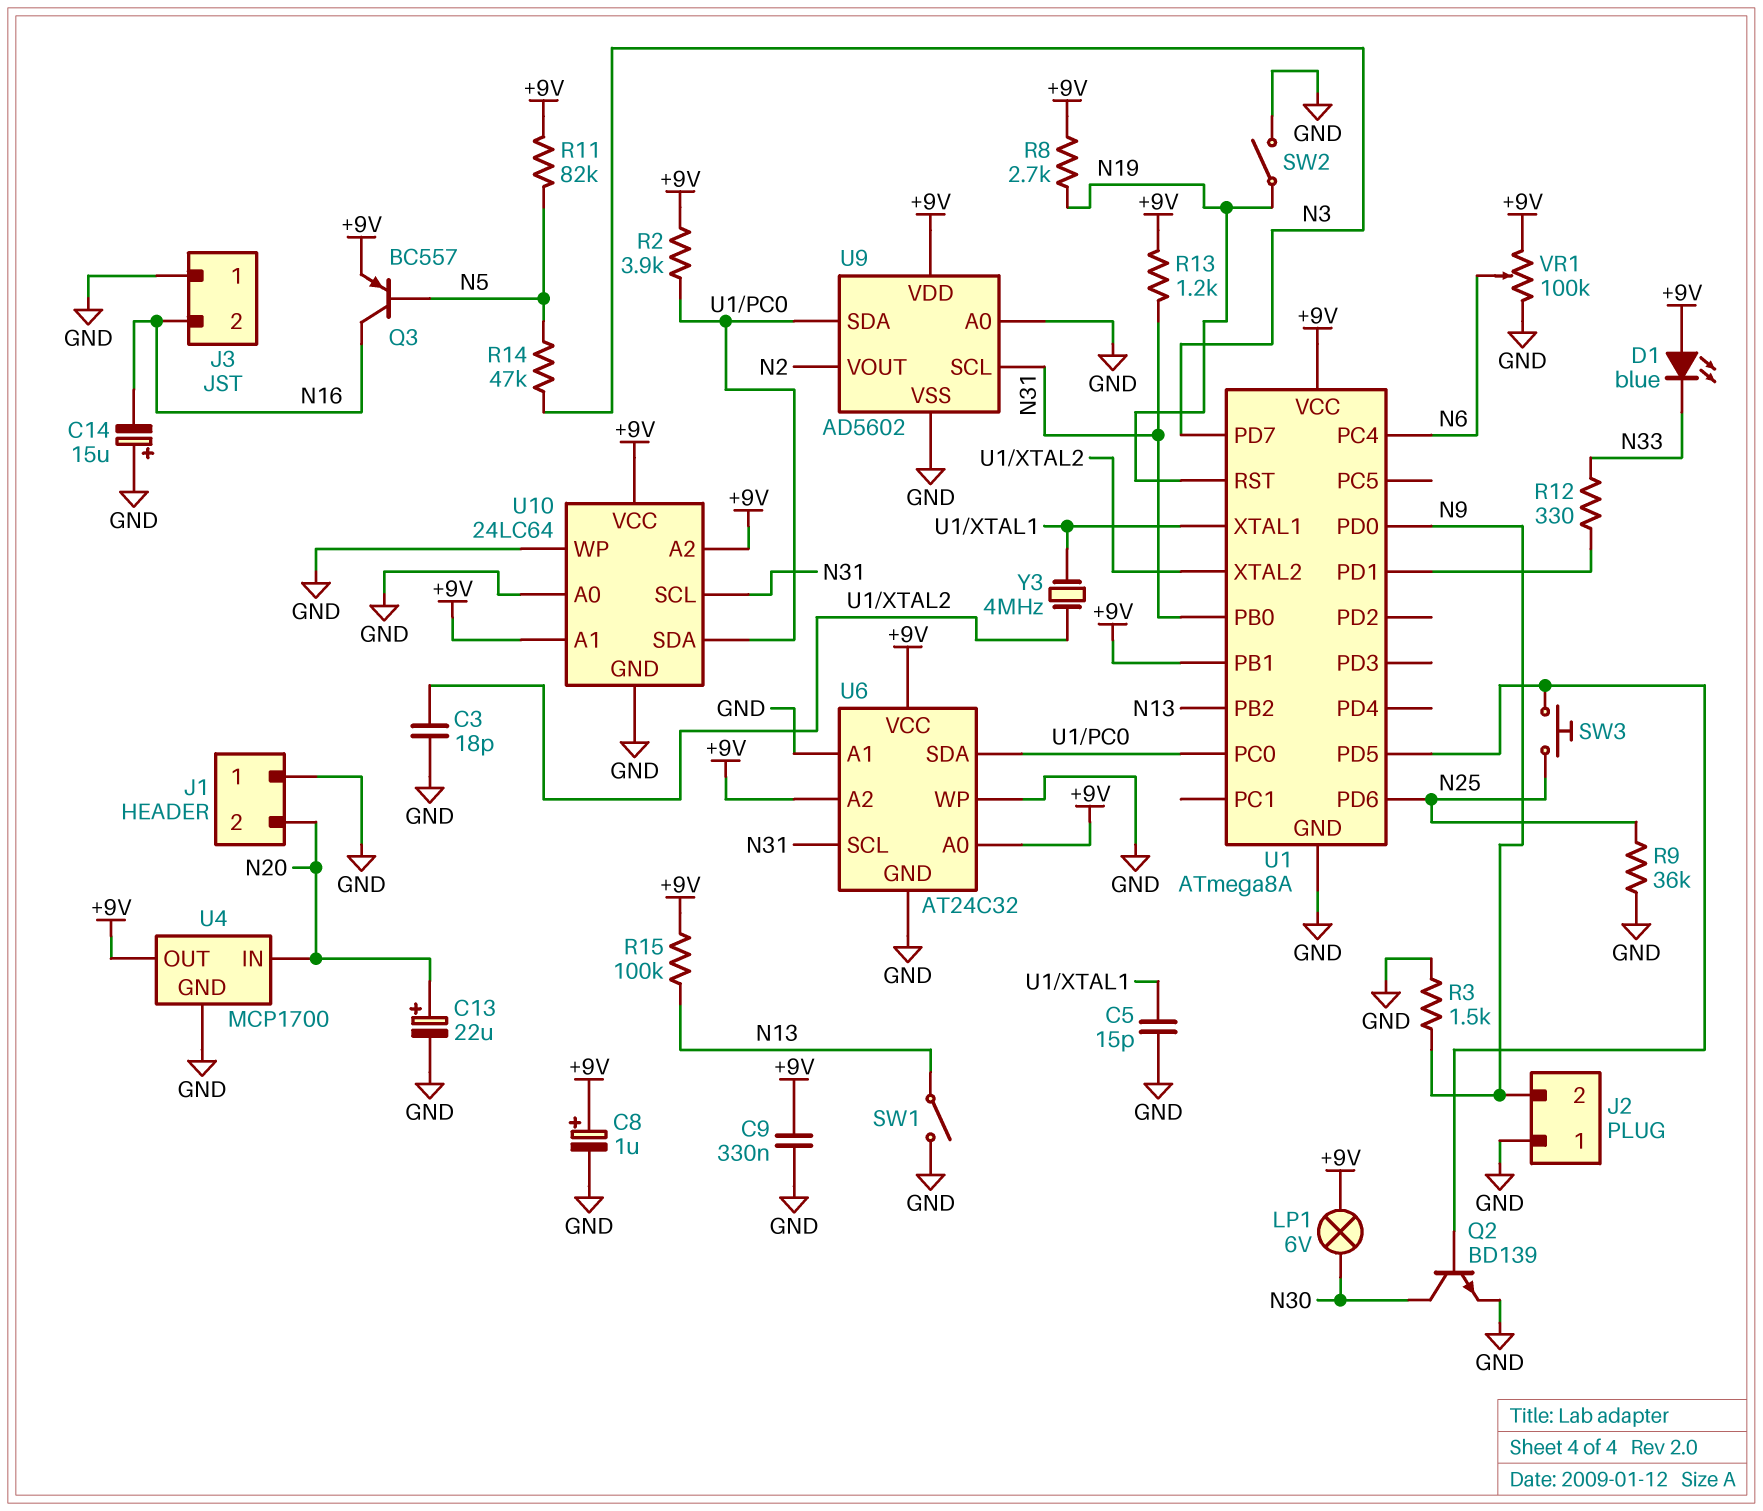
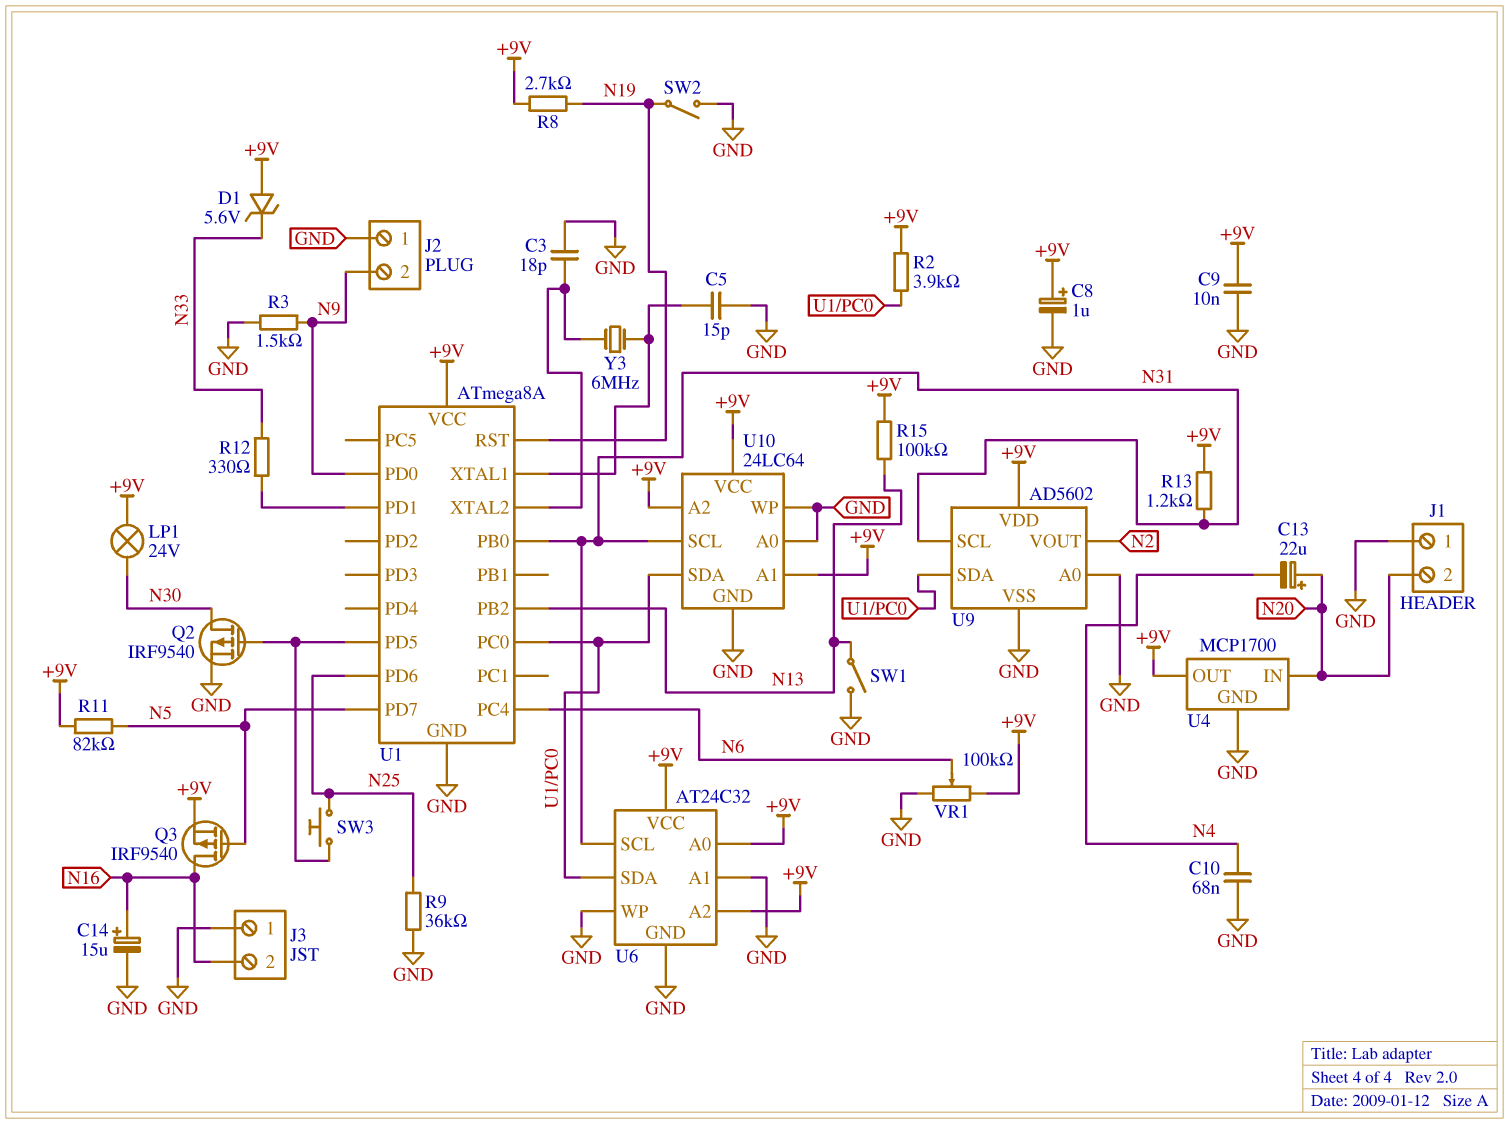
C9: 330nF (+9V, GND) -> 10nF (+9V, GND)
C10: none -> 68nF (GND, N4)
C13: 22uF (plus N20, minus GND) -> 22uF (plus N20, minus N4)
C14: 15uF (plus GND, minus N16) -> 15uF (plus N16, minus GND)
D1: LED blue (A +9V, K N33) -> zener 5.6V (A +9V, K N33)
LP1: lamp 6V (+9V, N30) -> lamp 24V (+9V, N30)
Q2: NPN BD139 (B U1/PD5, C N30, E GND) -> PMOS IRF9540 (G U1/PD5, D N30, S GND)
Q3: PNP BC557 (B N5, C N16, E +9V) -> PMOS IRF9540 (G N5, D N16, S +9V)
R14: 47k (N3, N5) -> none
U1 pin PB1: +9V -> none
U1 pin PD7: N3 -> N5
Y3: 4MHz (U1/XTAL1, U1/XTAL2) -> 6MHz (U1/XTAL1, U1/XTAL2)

